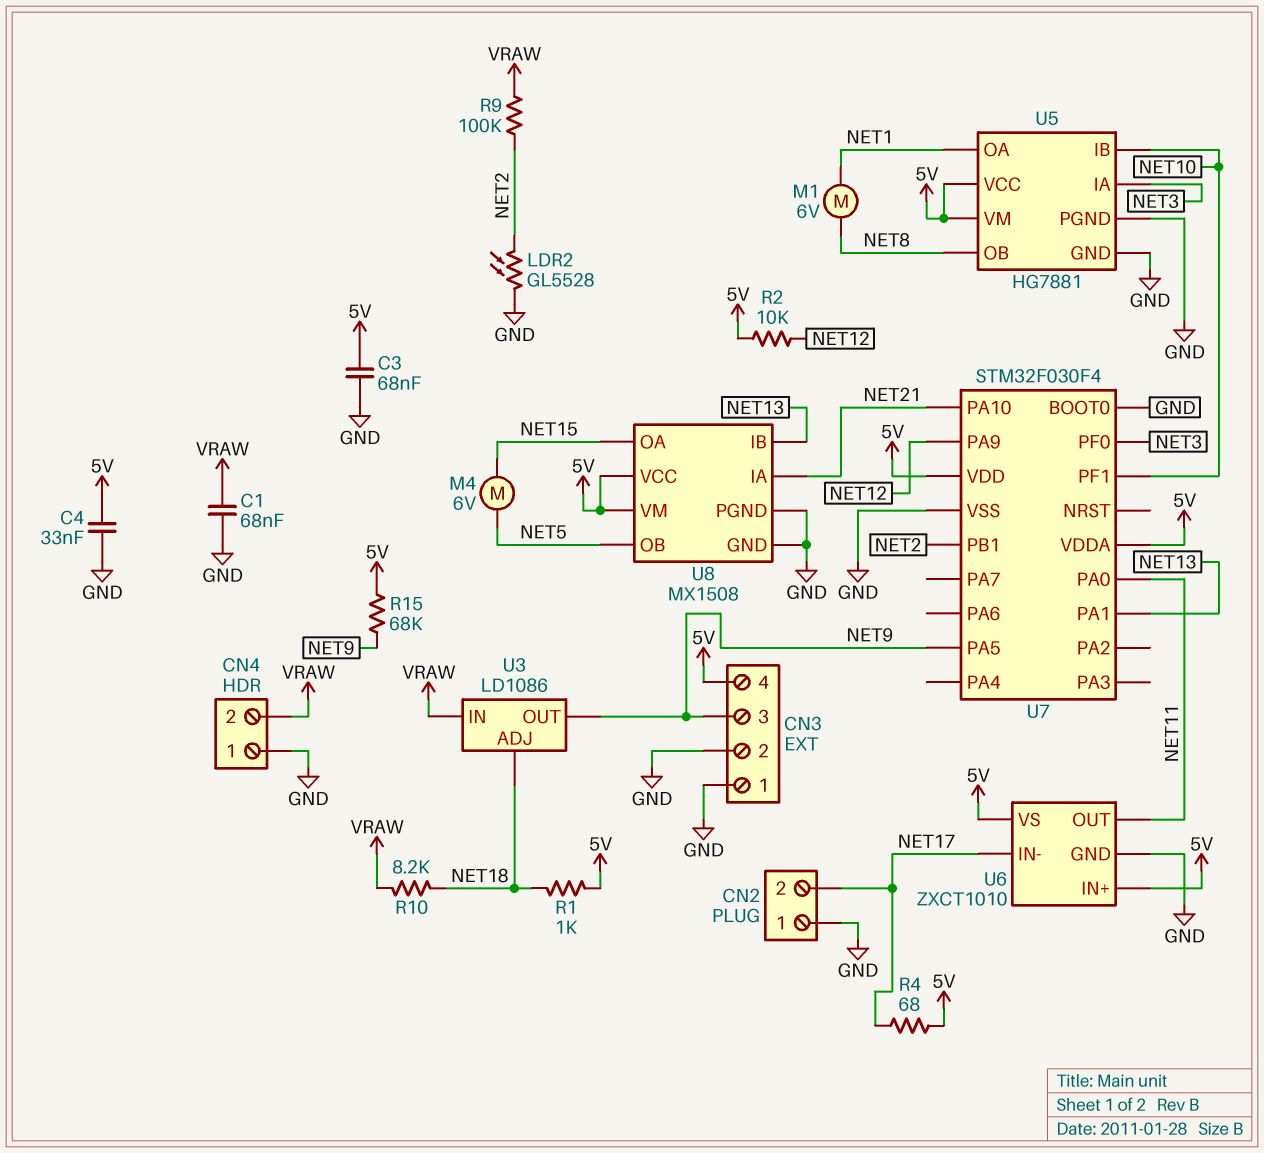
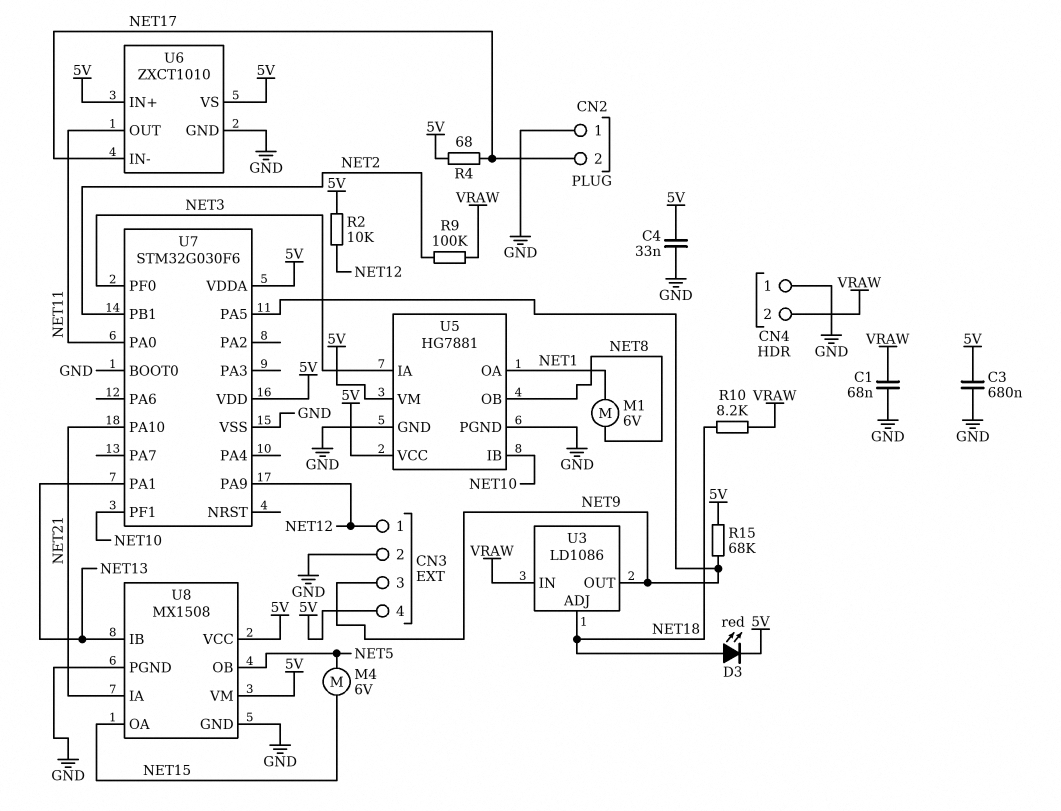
C3: 68nF (5V, GND) -> 680nF (5V, GND)
CN3 pin 1: GND -> NET12
D3: none -> LED red (A NET18, K 5V)
LDR2: GL5528 (GND, NET2) -> none
R1: 1k (5V, NET18) -> none
U7: STM32F030F4 -> STM32G030F6

